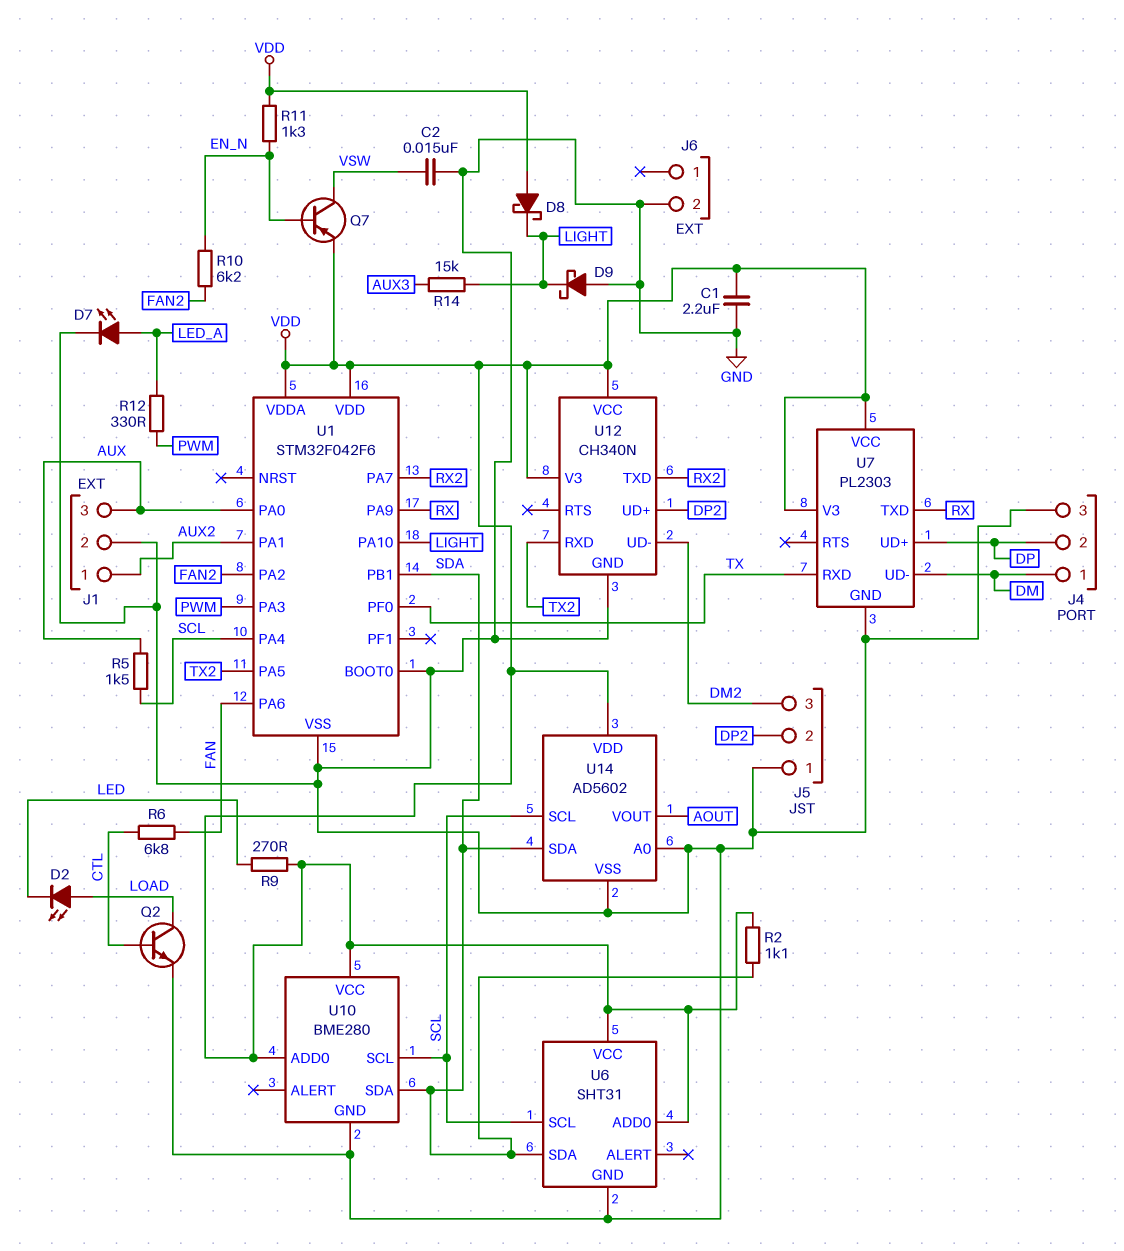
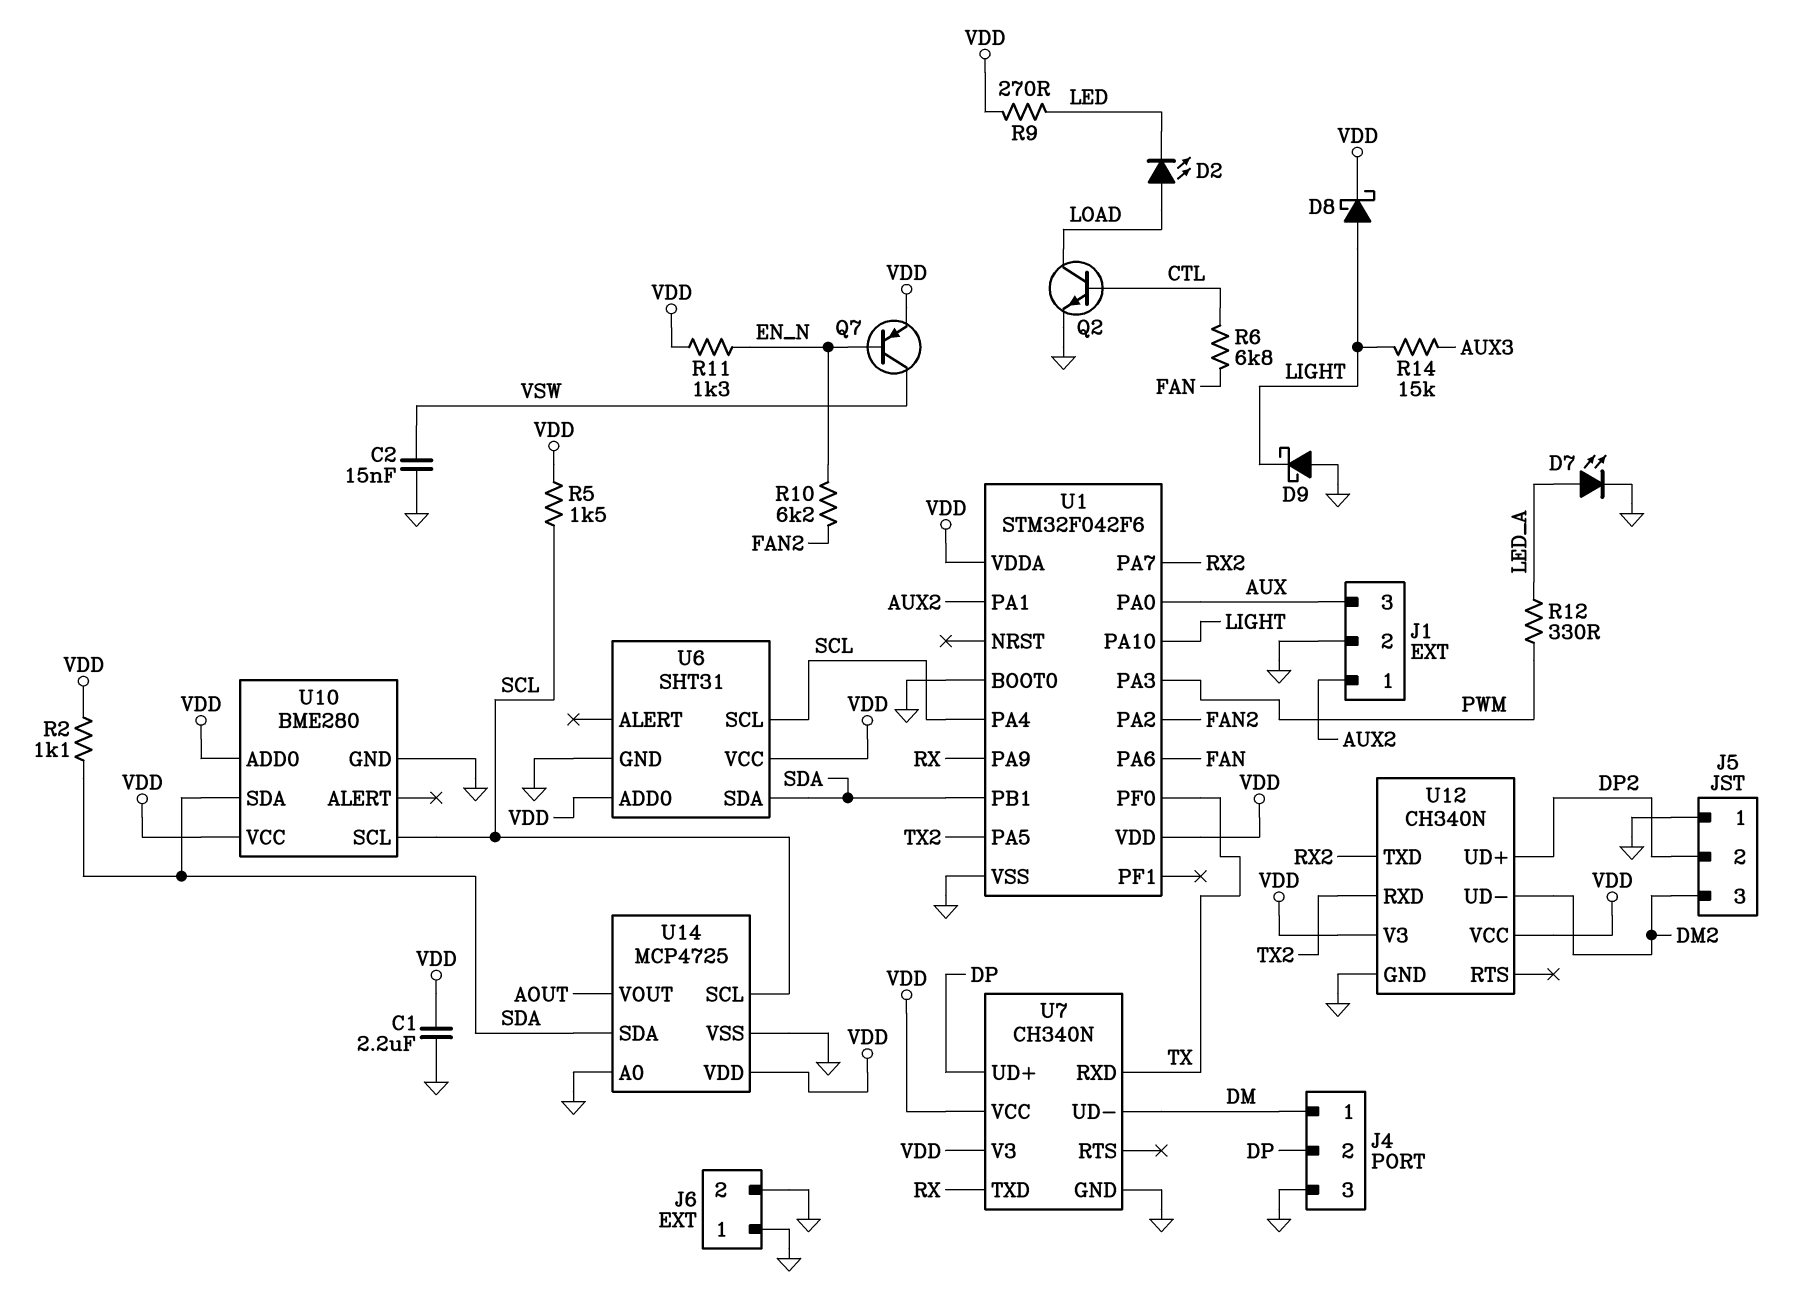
D8: schottky (A VDD, K LIGHT) -> schottky (A LIGHT, K VDD)
J6 pin 1: none -> GND
R5: 1.5k (AUX, SCL) -> 1.5k (SCL, VDD)
U7: PL2303 -> CH340N
U14: AD5602 -> MCP4725

